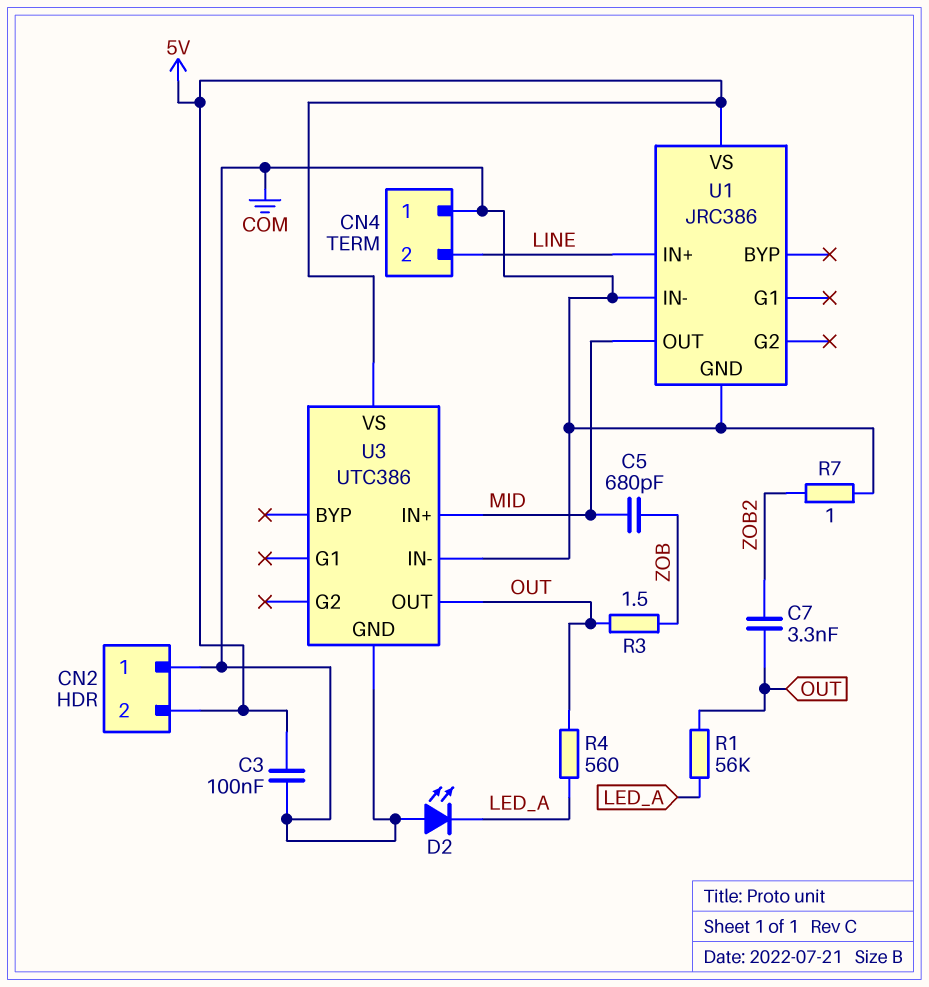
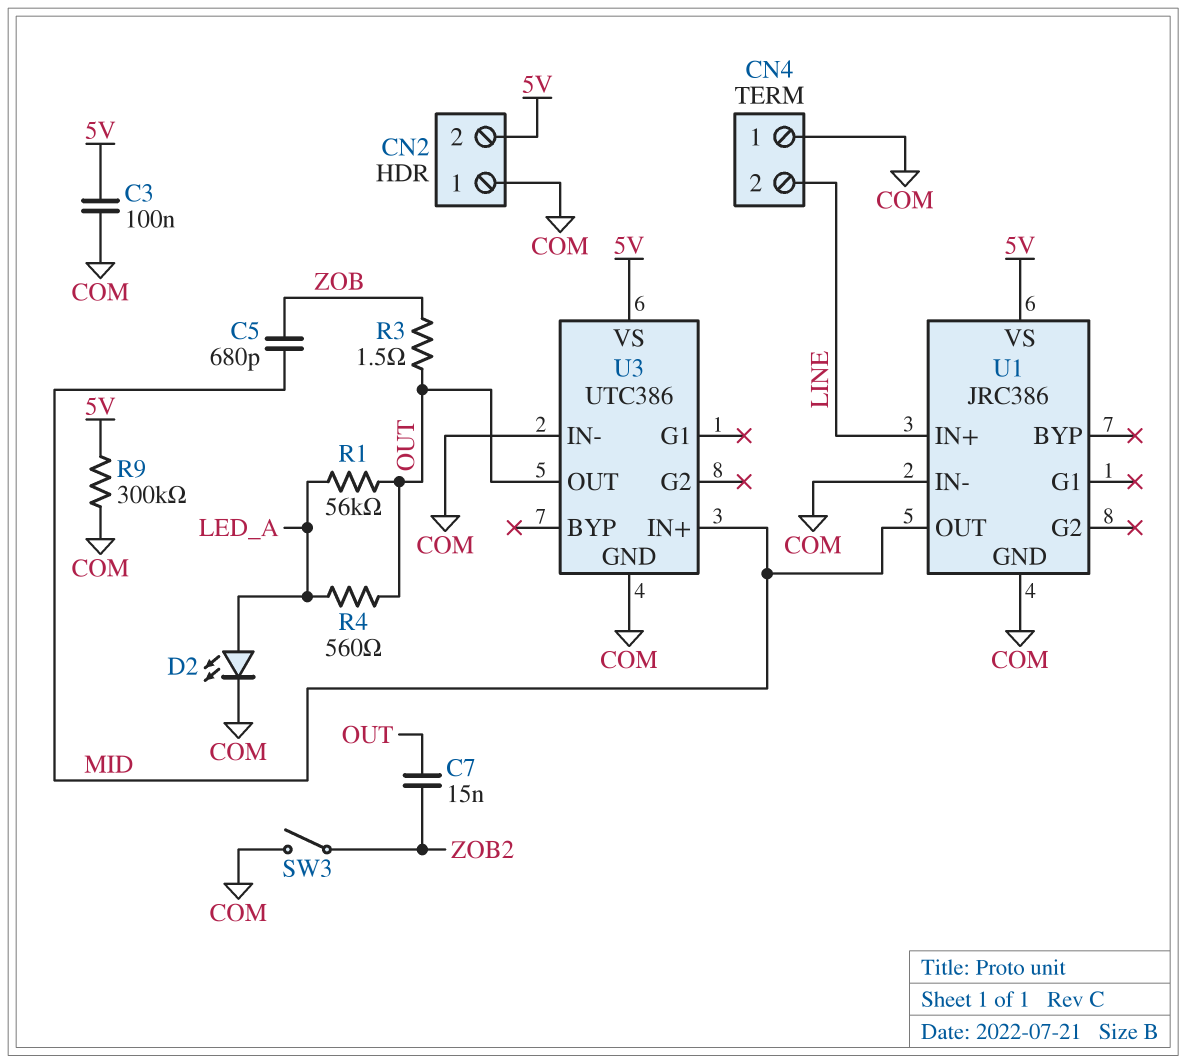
C7: 3.3nF (OUT, ZOB2) -> 15nF (OUT, ZOB2)
D2: LED (A COM, K LED_A) -> LED (A LED_A, K COM)
R7: 1 (COM, ZOB2) -> none
R9: none -> 300k (5V, COM)
SW3: none -> switch (COM, ZOB2)

